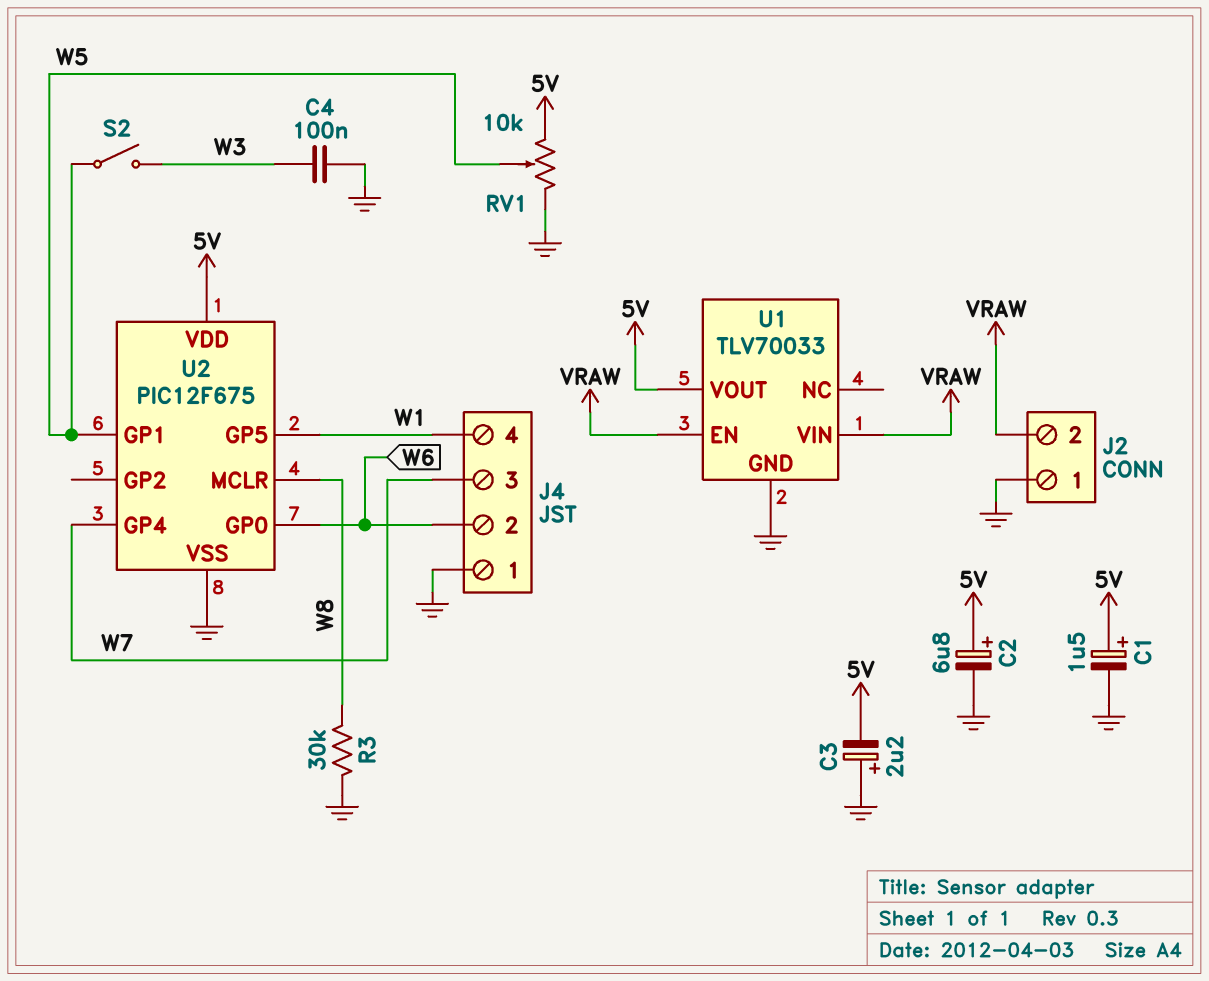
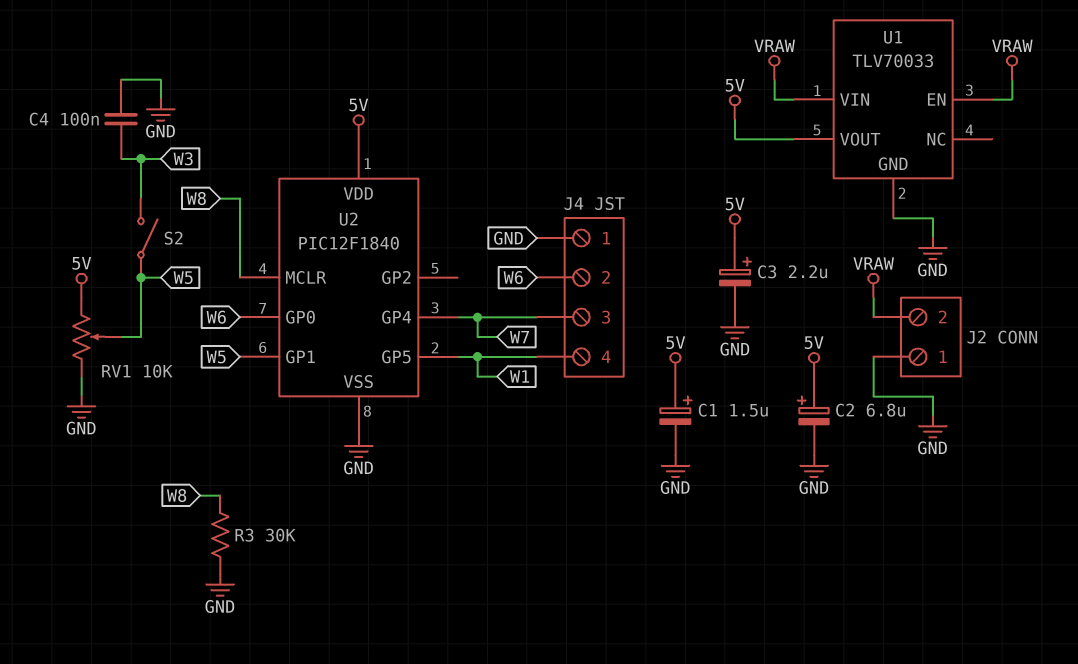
C3: 2.2uF (plus GND, minus 5V) -> 2.2uF (plus 5V, minus GND)
U2: PIC12F675 -> PIC12F1840

